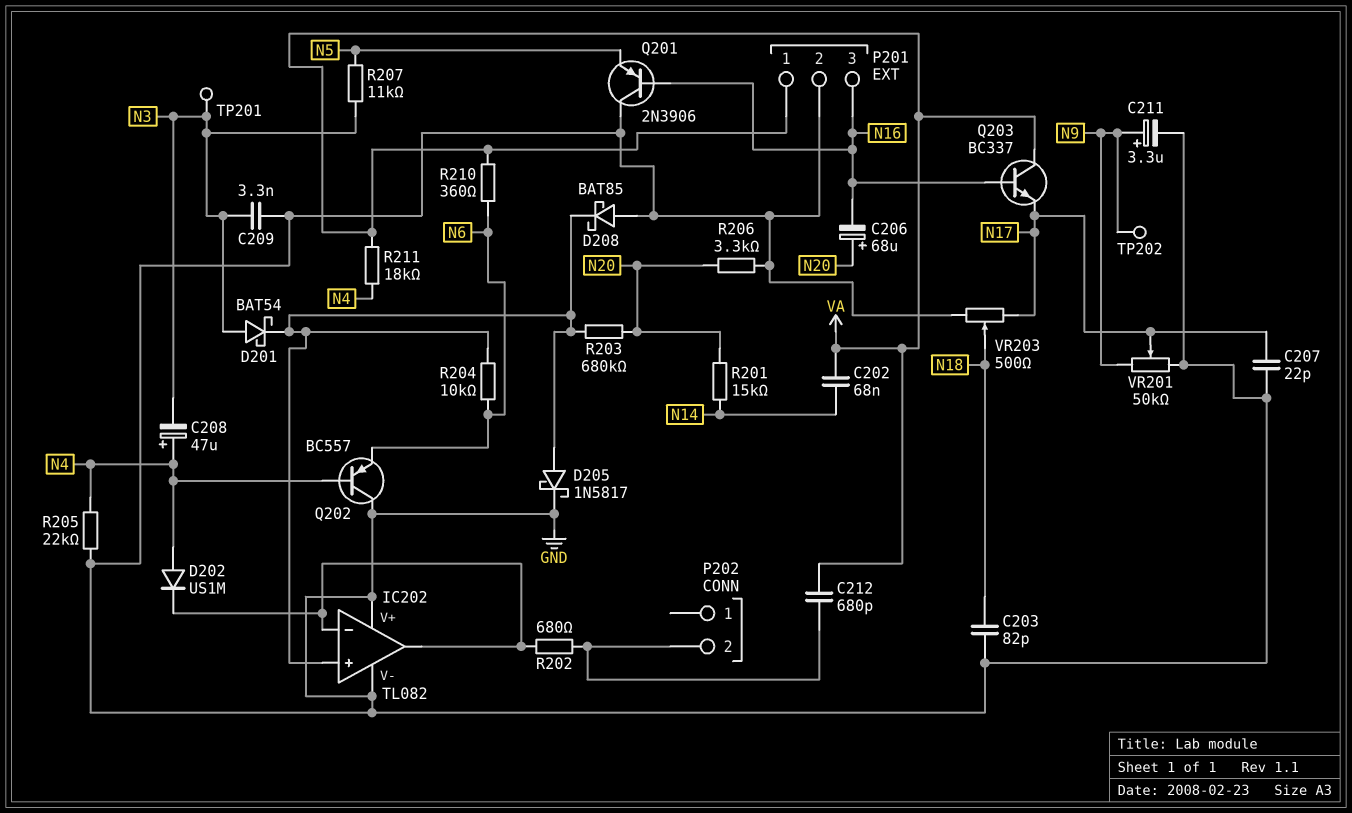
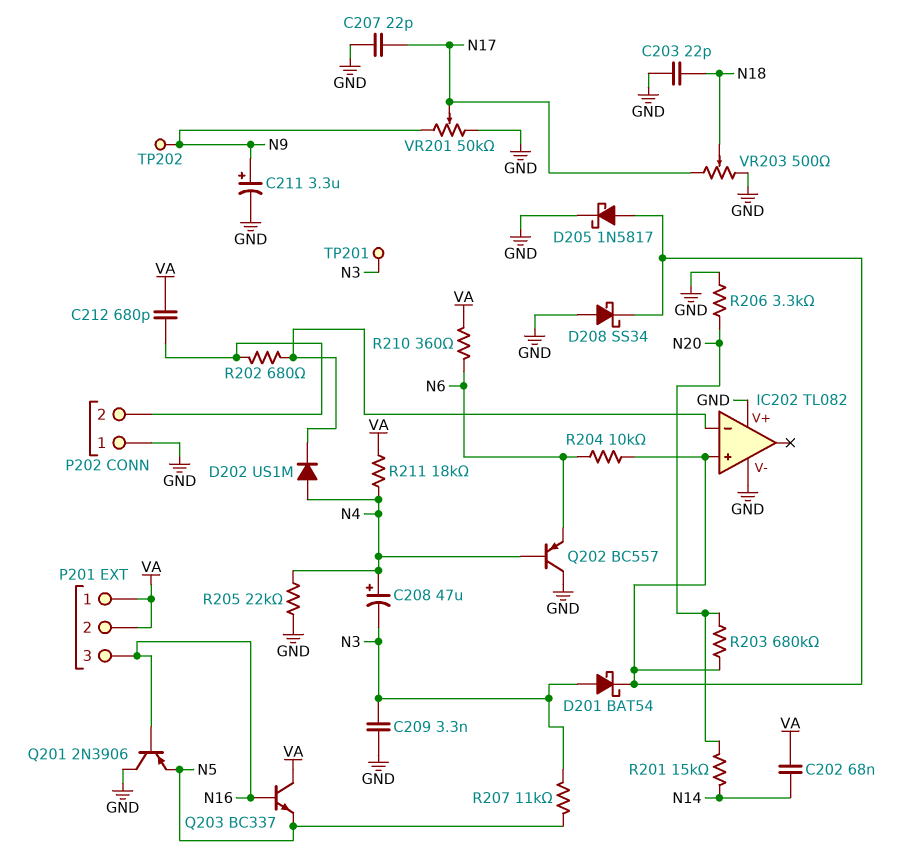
C203: 82pF (GND, N18) -> 22pF (GND, N18)
C206: 68uF (plus N20, minus N16) -> none
D208: schottky BAT85 (A GND, K IC202/in+) -> schottky SS34 (A GND, K IC202/in+)
IC202 pin out: IC202/in- -> none
P201 pin 2: GND -> VA
P202 pin 1: none -> GND
Q203: NPN BC337 (B N16, C VA, E N17) -> NPN BC337 (B N16, C VA, E N5)

